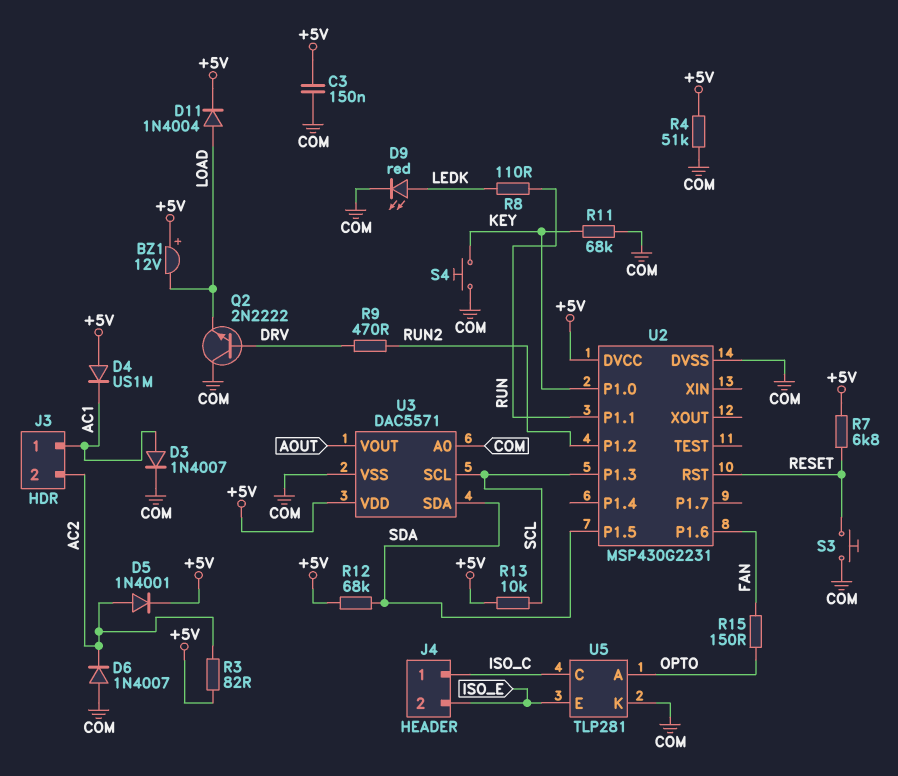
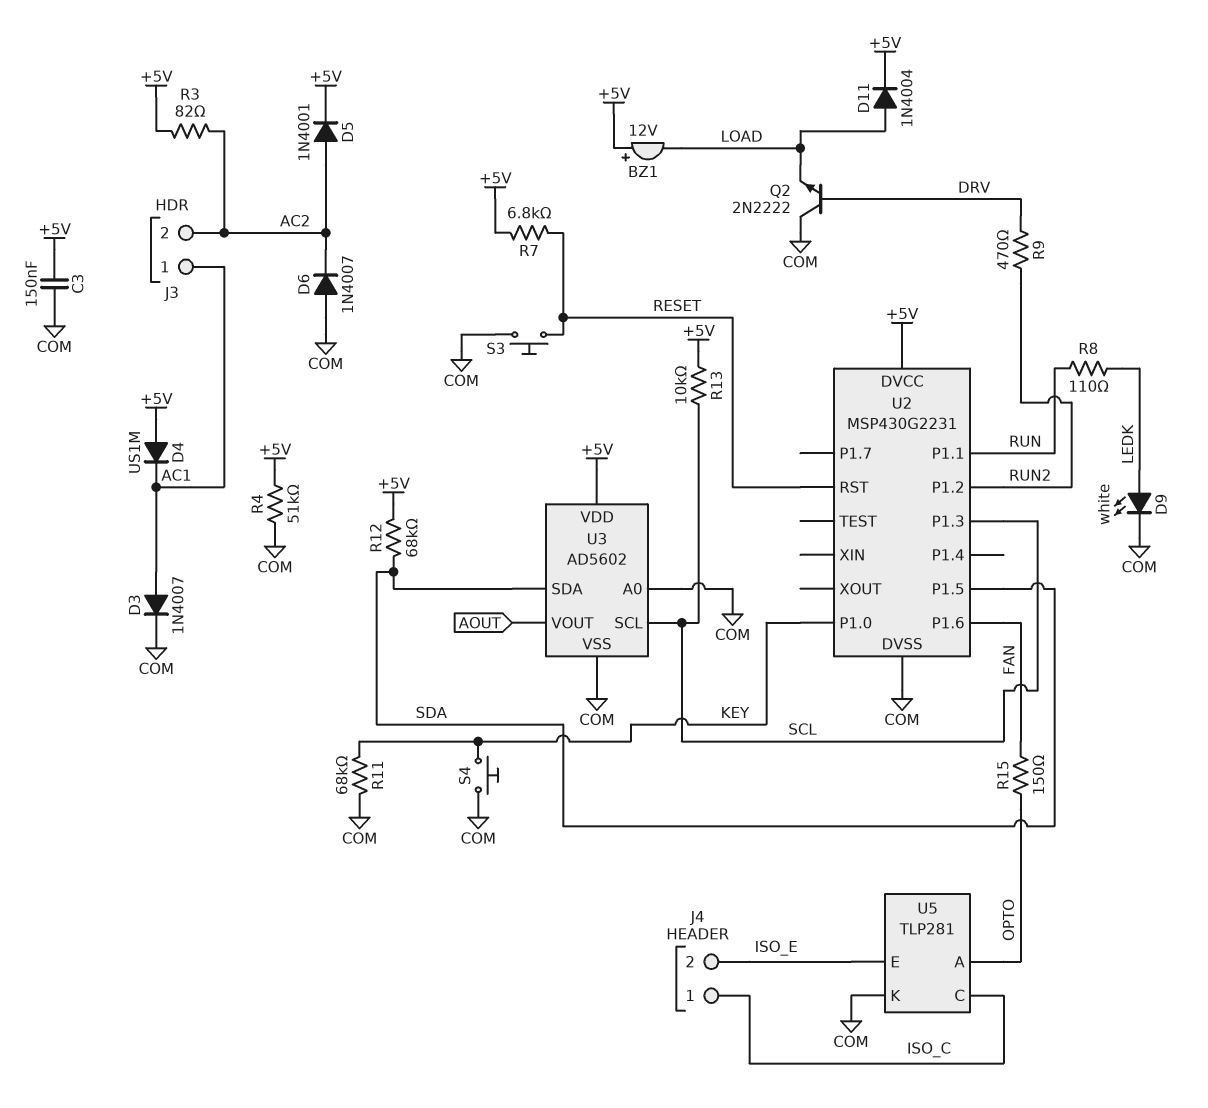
D9: LED red (A LEDK, K COM) -> LED white (A LEDK, K COM)
U3: DAC5571 -> AD5602

